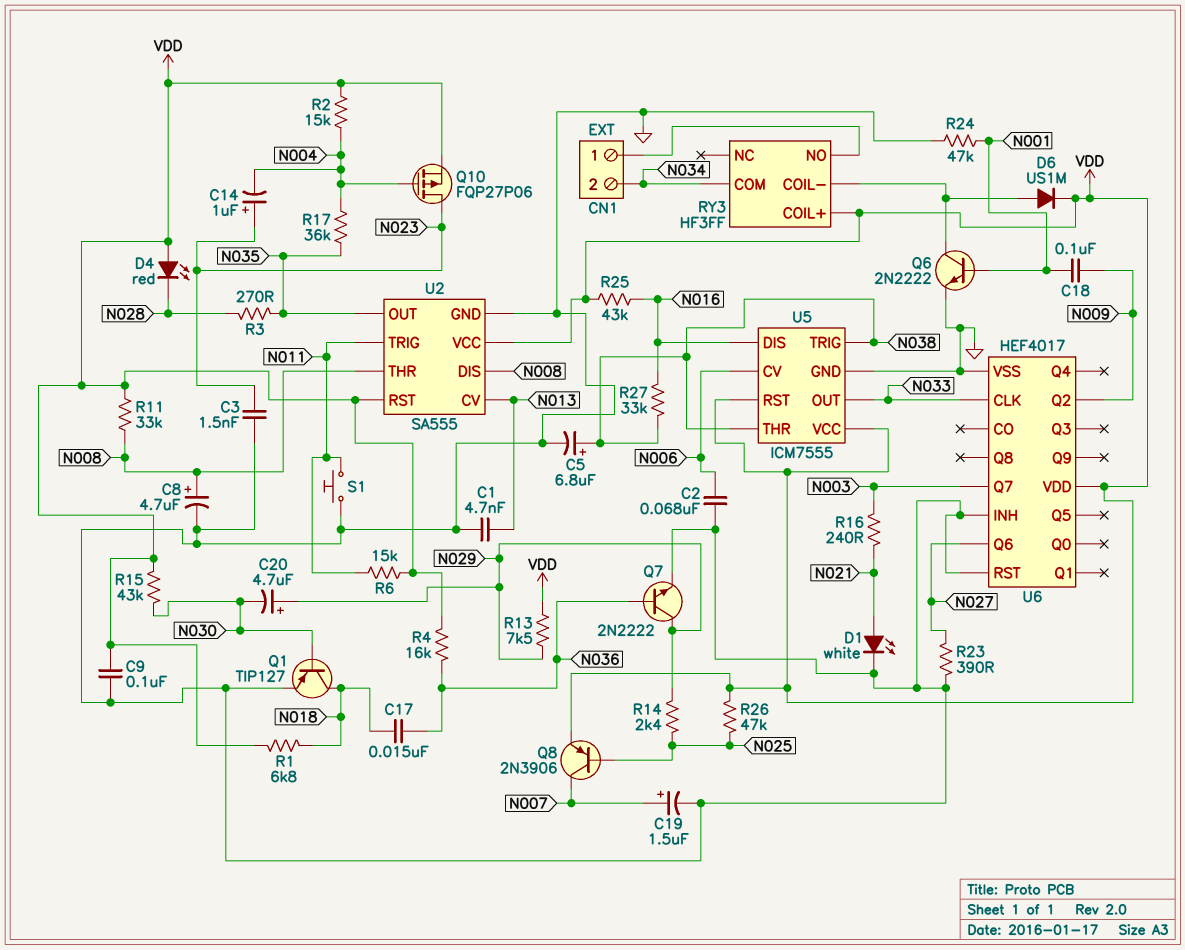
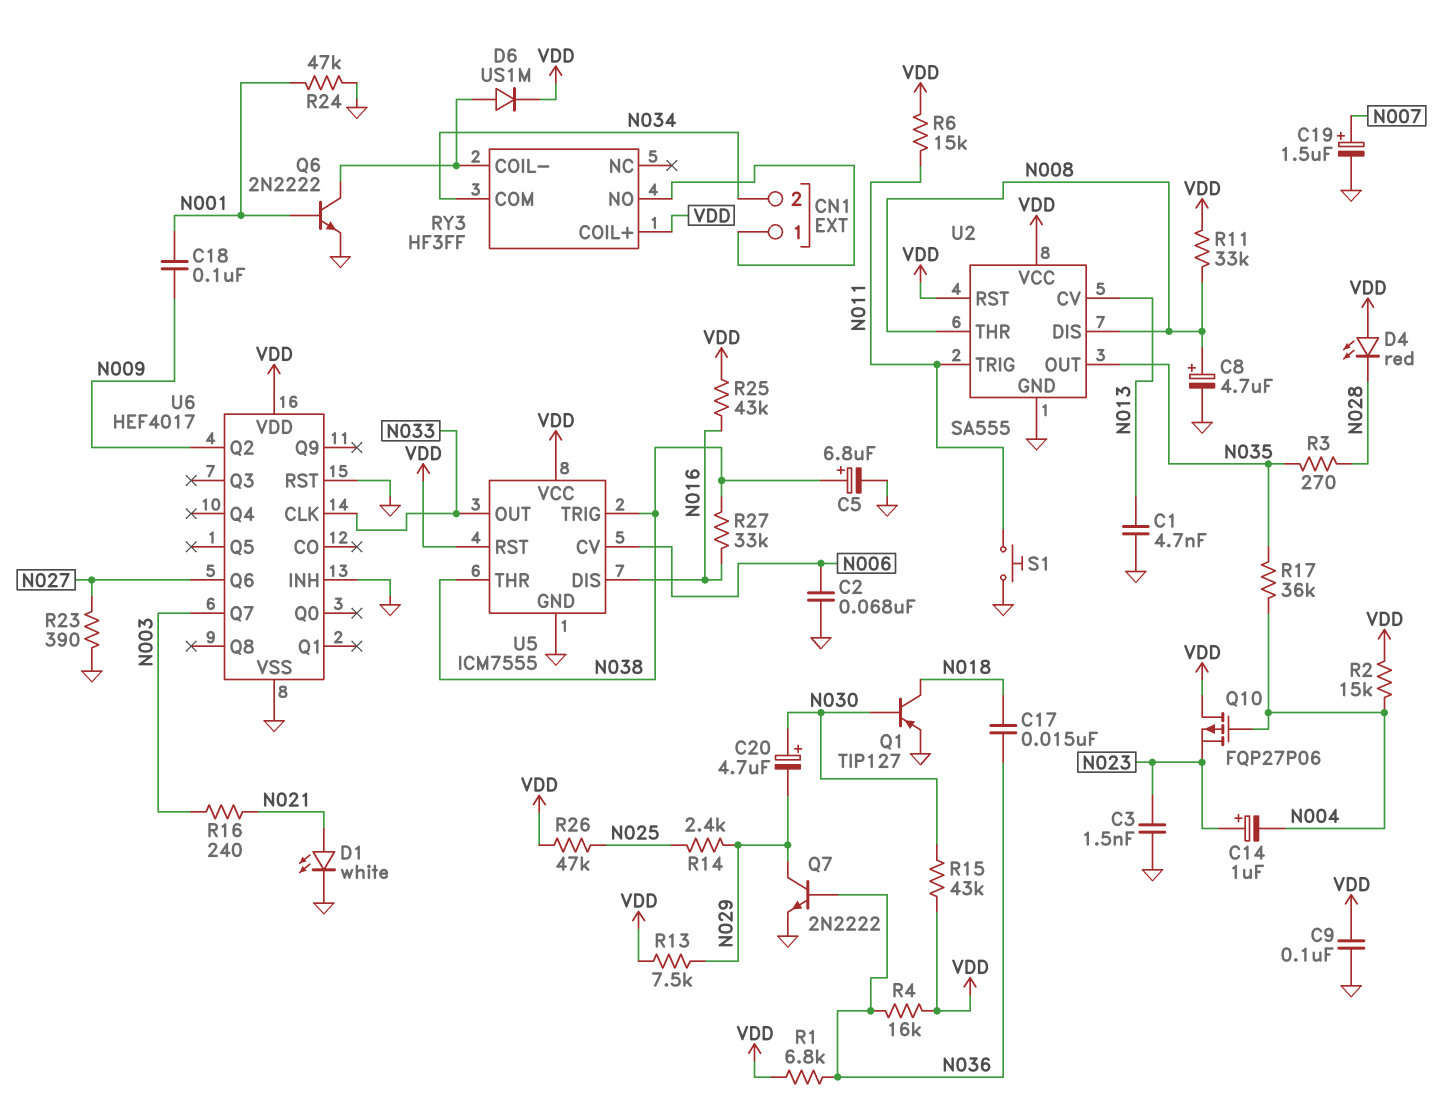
C20: 4.7uF (plus N029, minus N030) -> 4.7uF (plus N030, minus N029)
Q8: PNP 2N3906 (B N025, C N007, E VDD) -> none
Q10: PMOS FQP27P06 (G N004, D N023, S VDD) -> PMOS FQP27P06 (G N004, D VDD, S N023)
R1: 6.8k (N018, VDD) -> 6.8k (N036, VDD)

